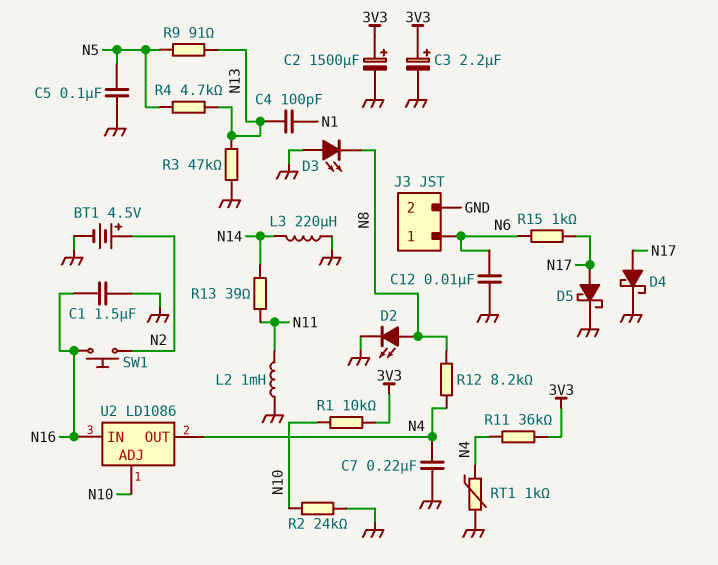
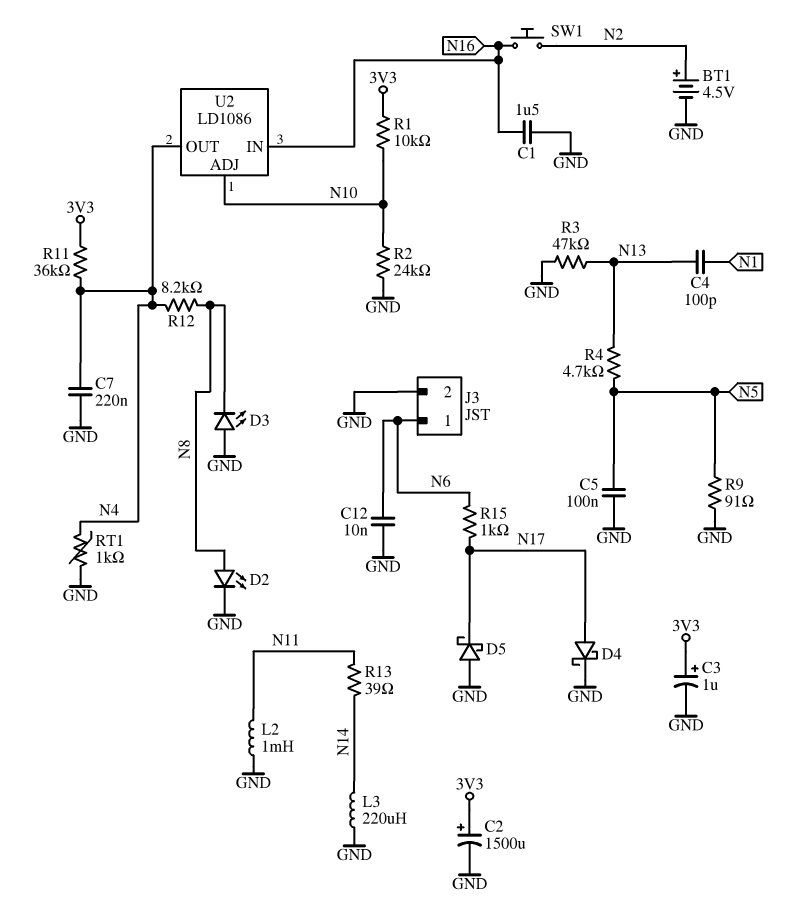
C3: 2.2uF (plus 3V3, minus GND) -> 1uF (plus 3V3, minus GND)
D5: schottky (A N17, K GND) -> schottky (A GND, K N17)
R9: 91 (N5, N13) -> 91 (GND, N5)

